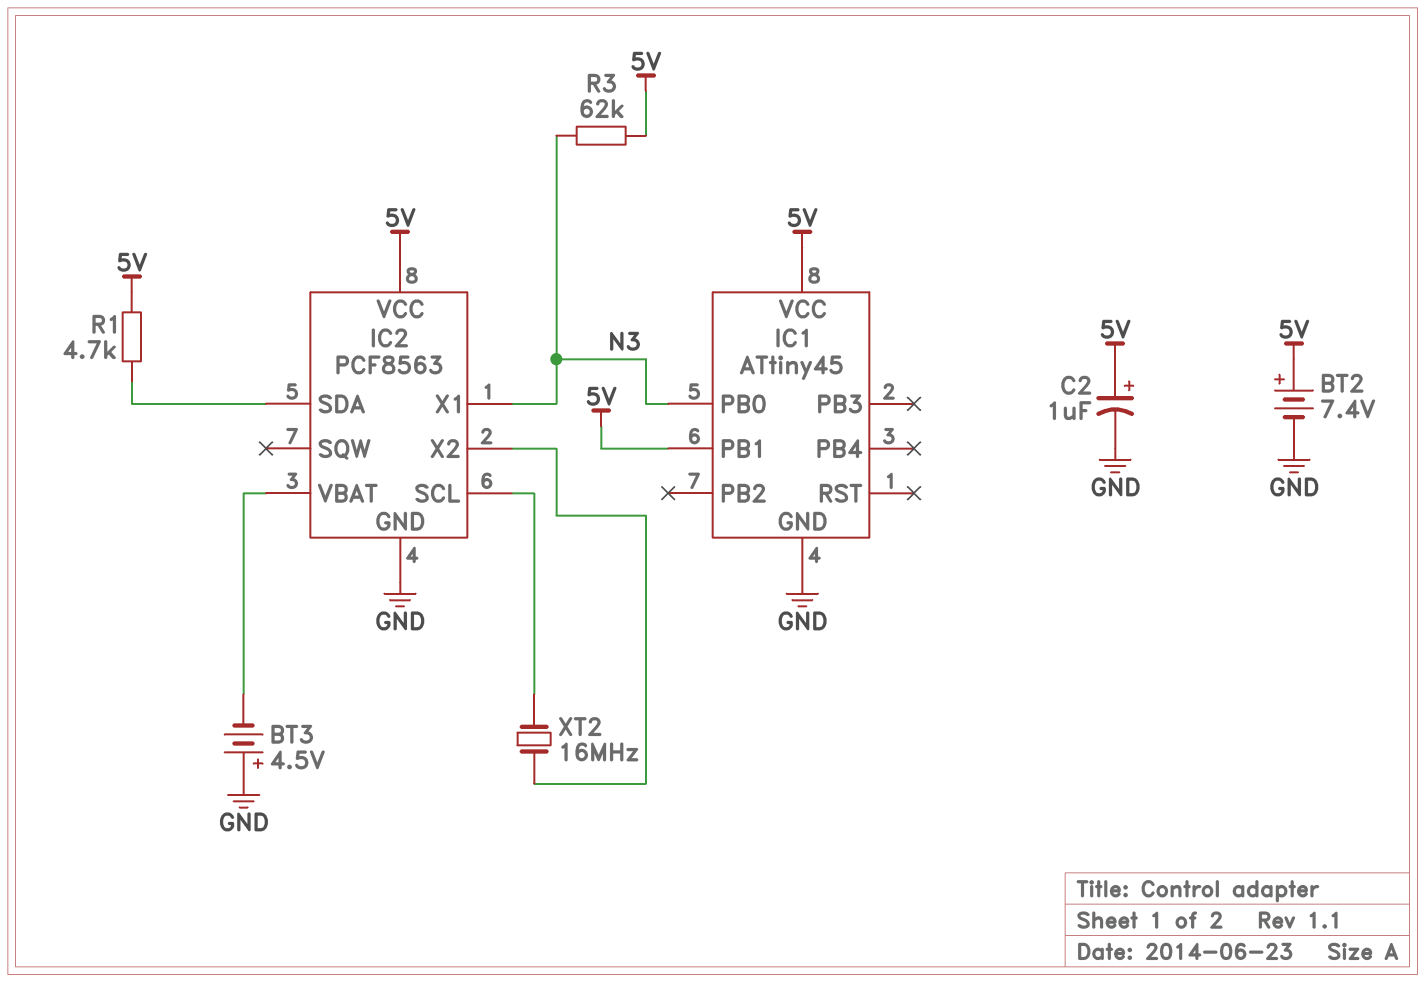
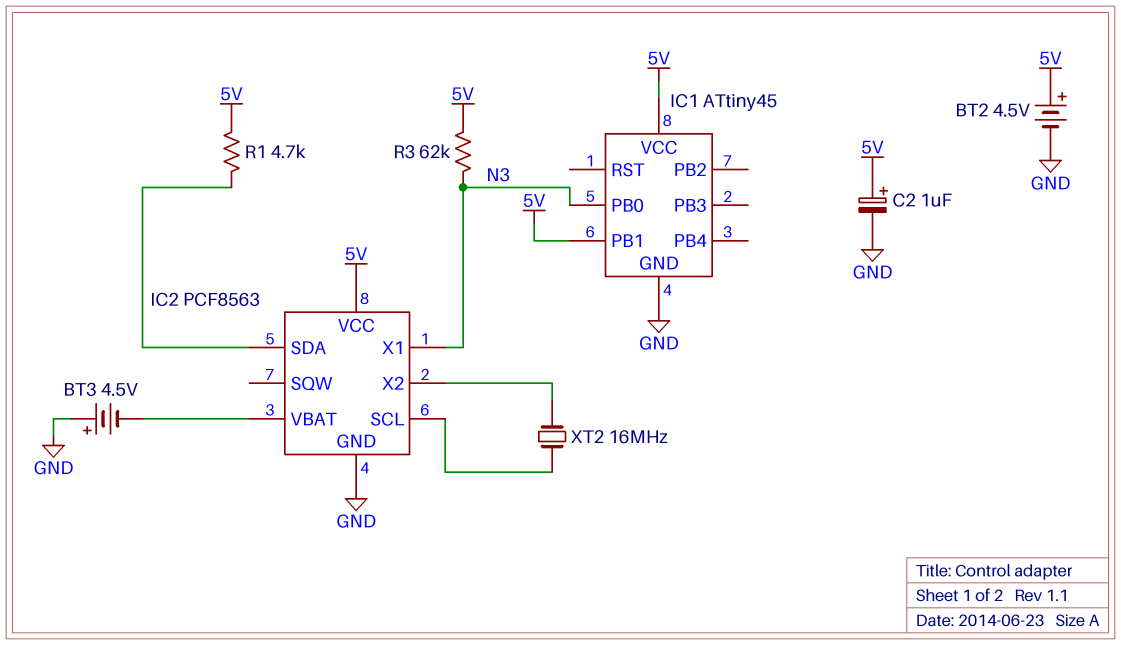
BT2: 7.4V (plus 5V, minus GND) -> 4.5V (plus 5V, minus GND)

